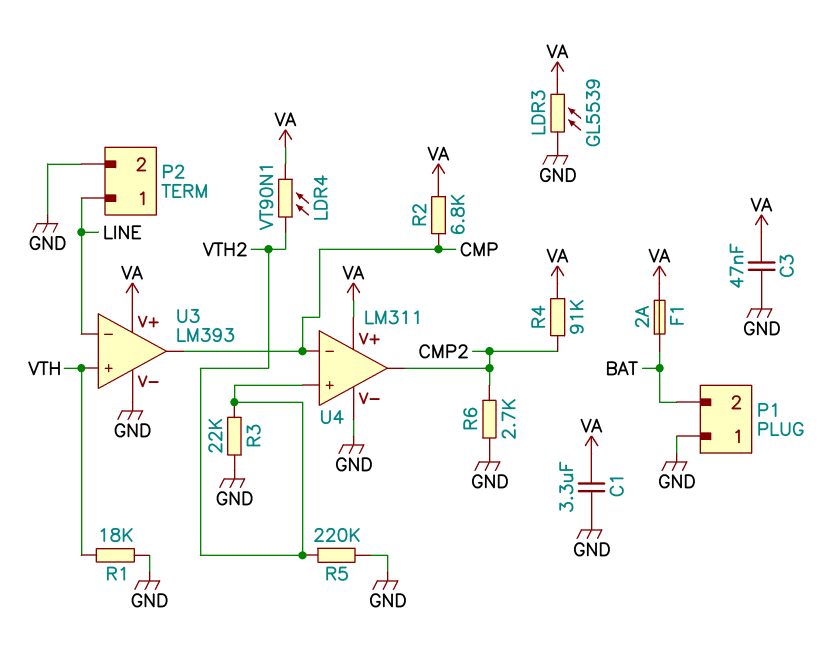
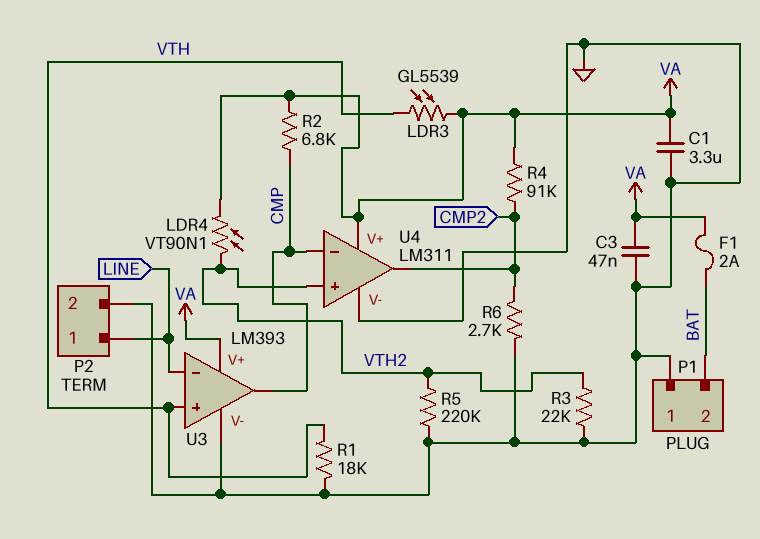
LDR3: GL5539 (GND, VA) -> GL5539 (VA, VTH)

